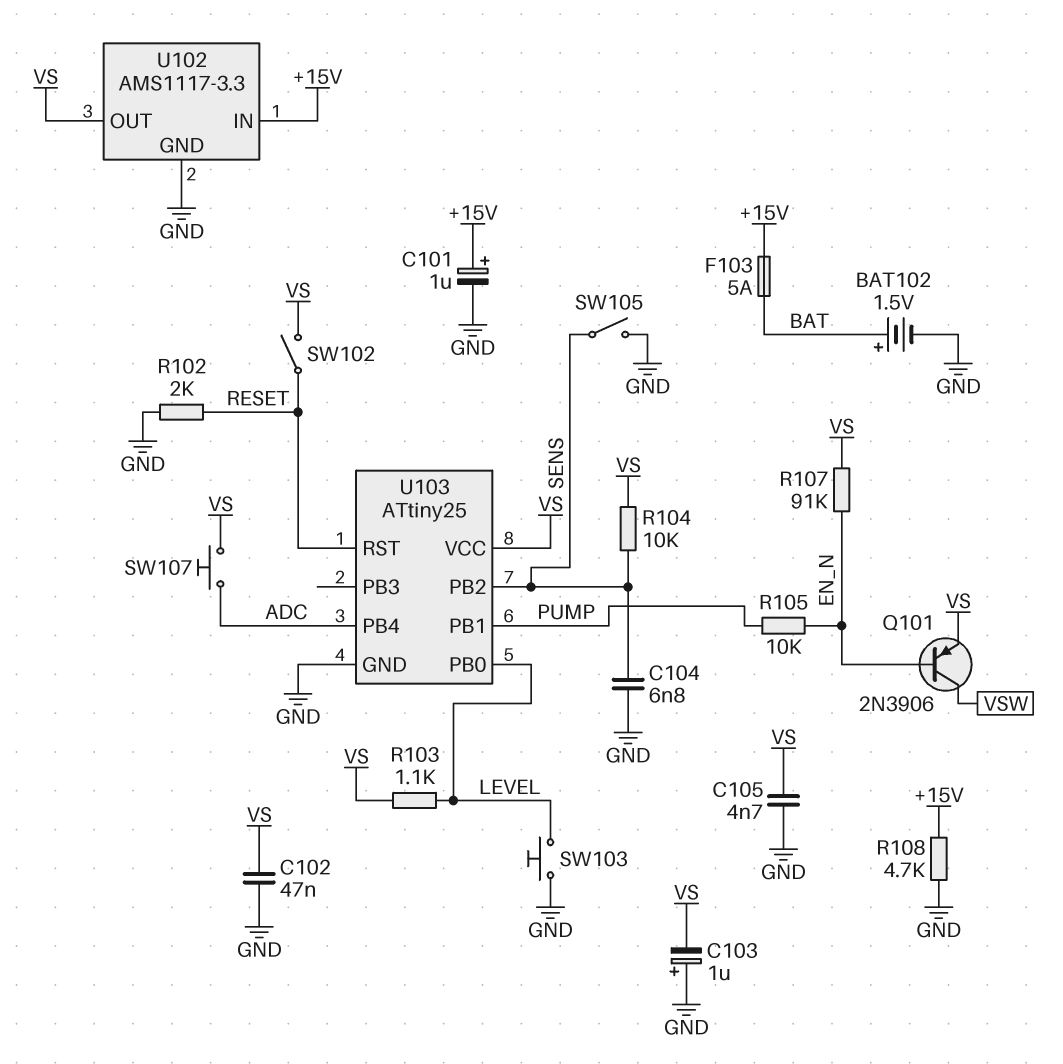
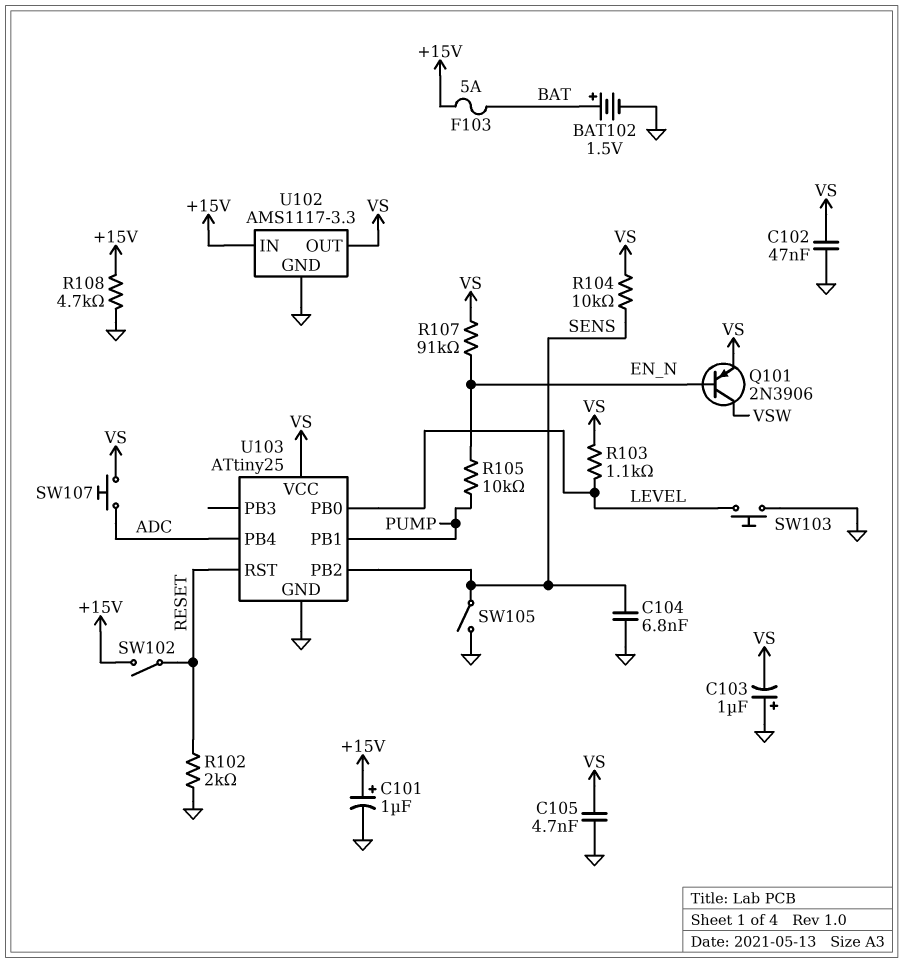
SW102: switch (RESET, VS) -> switch (+15V, RESET)

